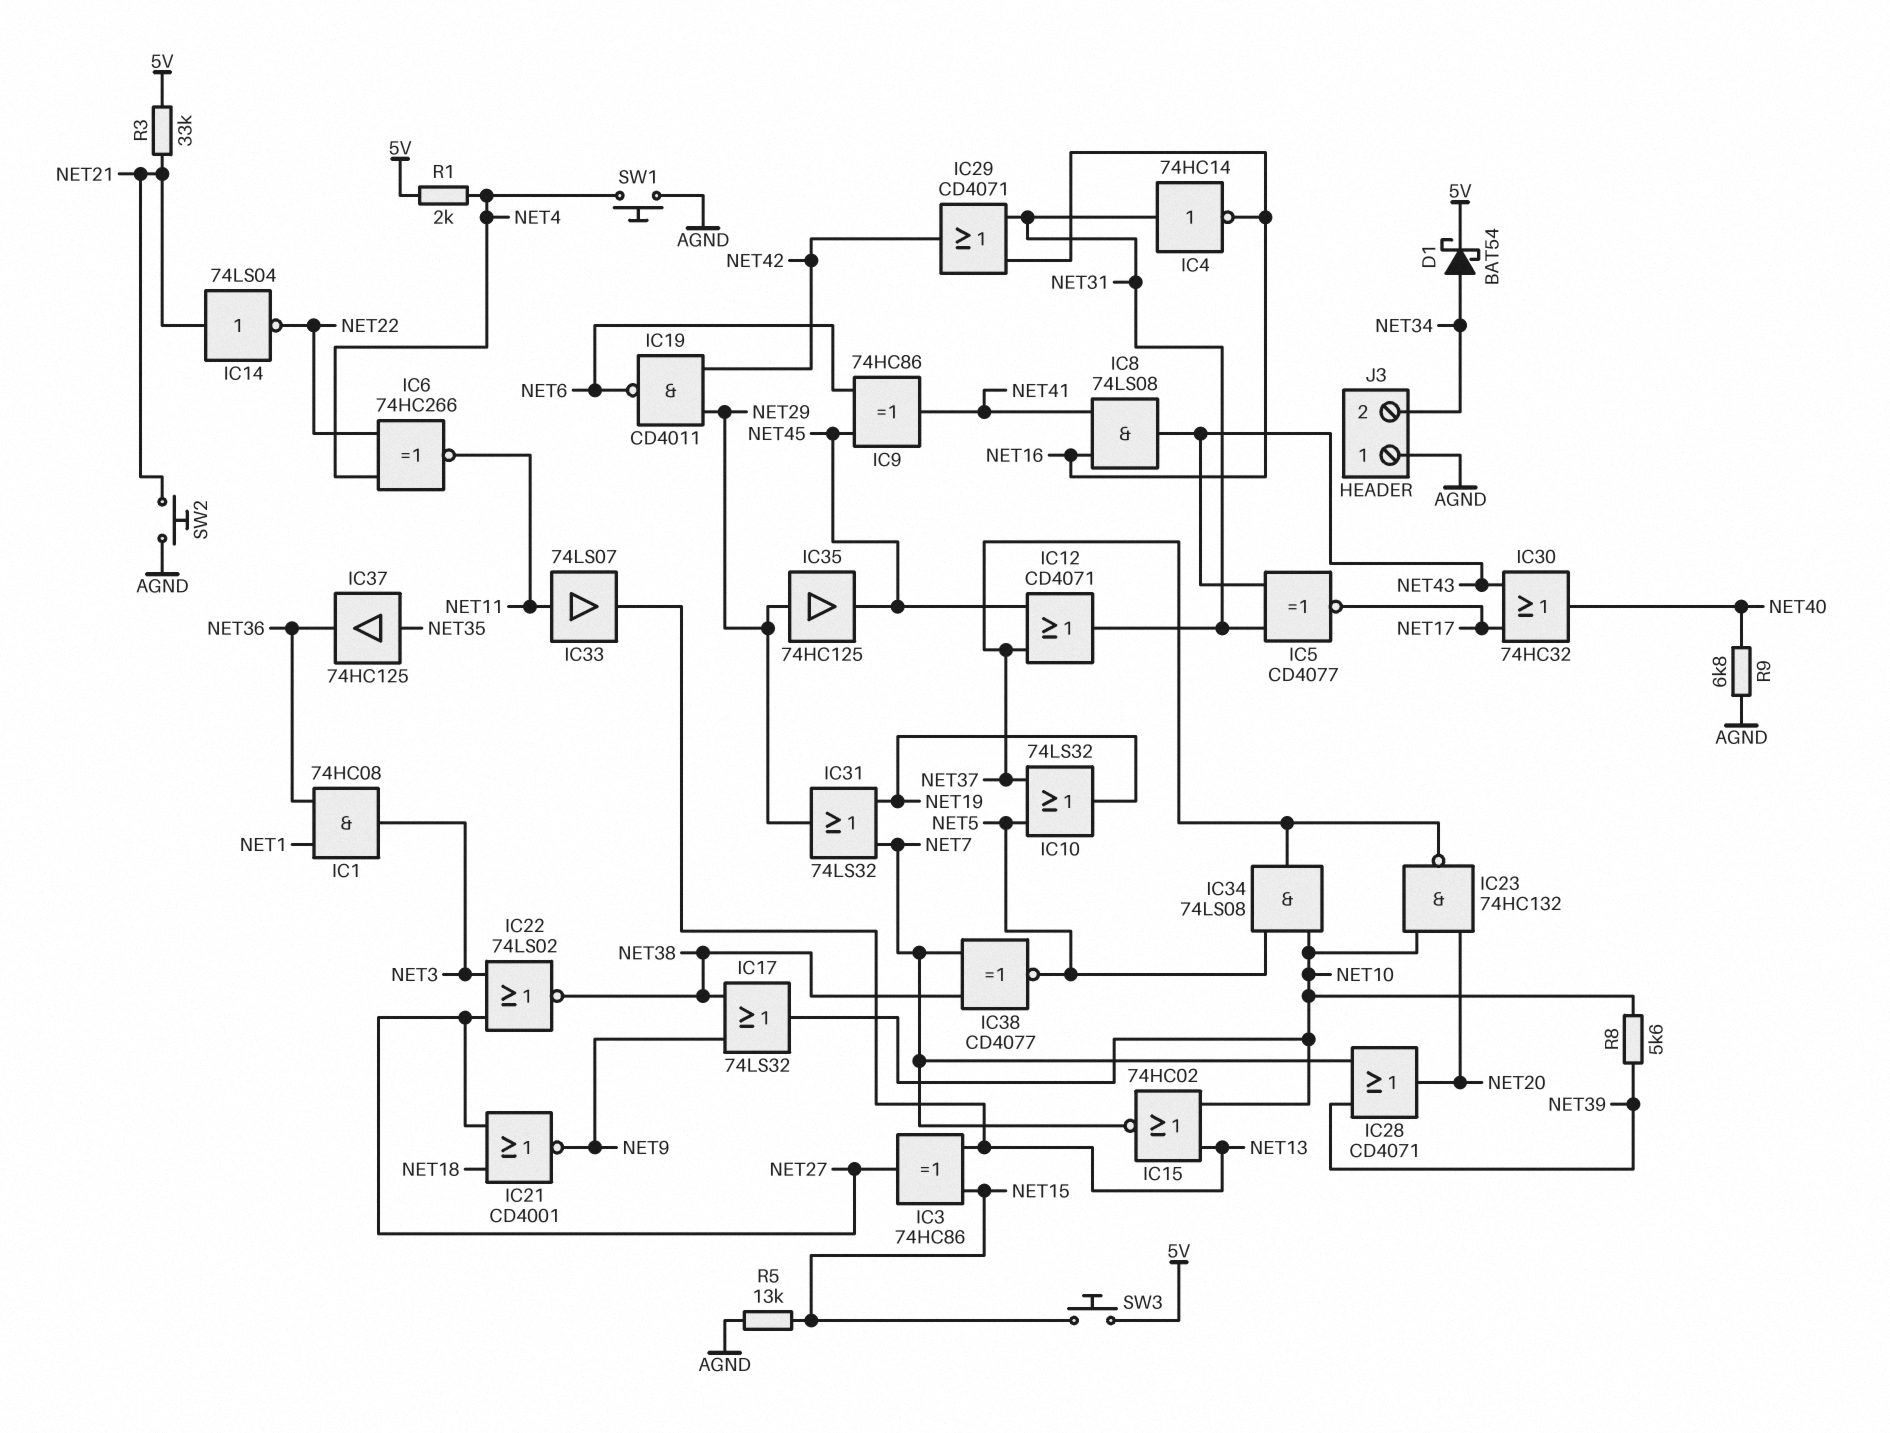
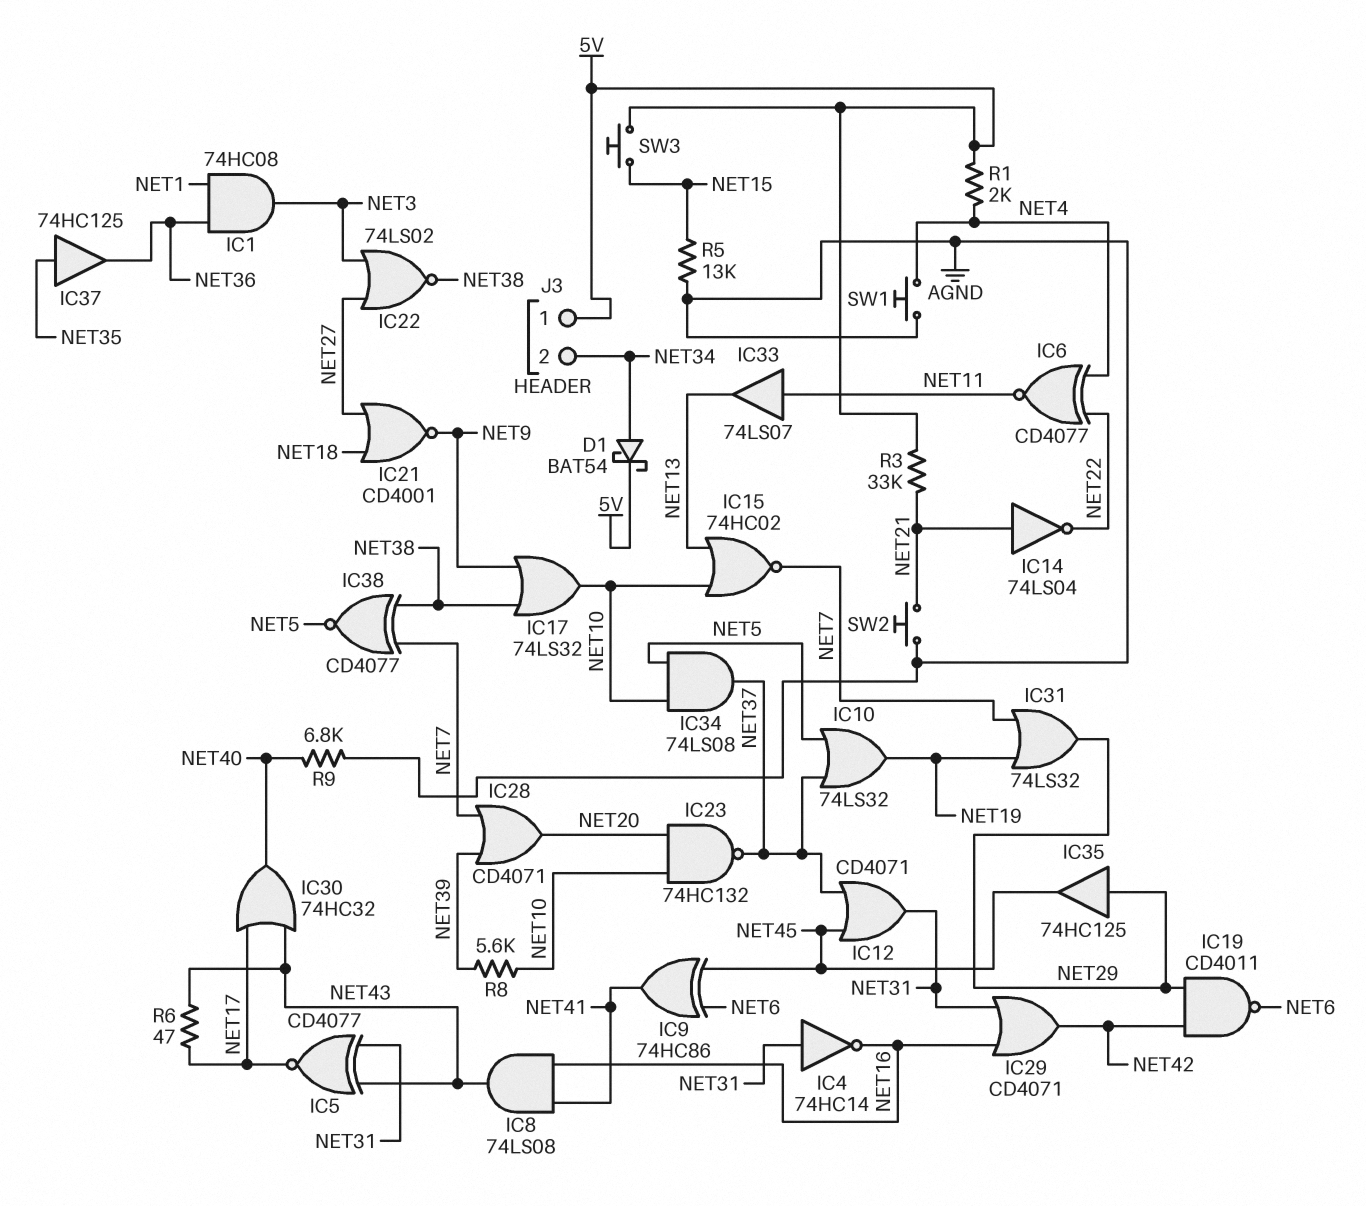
IC3: XOR 74HC86 (in NET13, in NET15, out NET27) -> none
IC6: XNOR 74HC266 (in NET4, in NET22, out NET11) -> XNOR CD4077 (in NET4, in NET22, out NET11)
J3 pin 1: AGND -> 5V
R6: none -> 47 (NET17, NET43)

